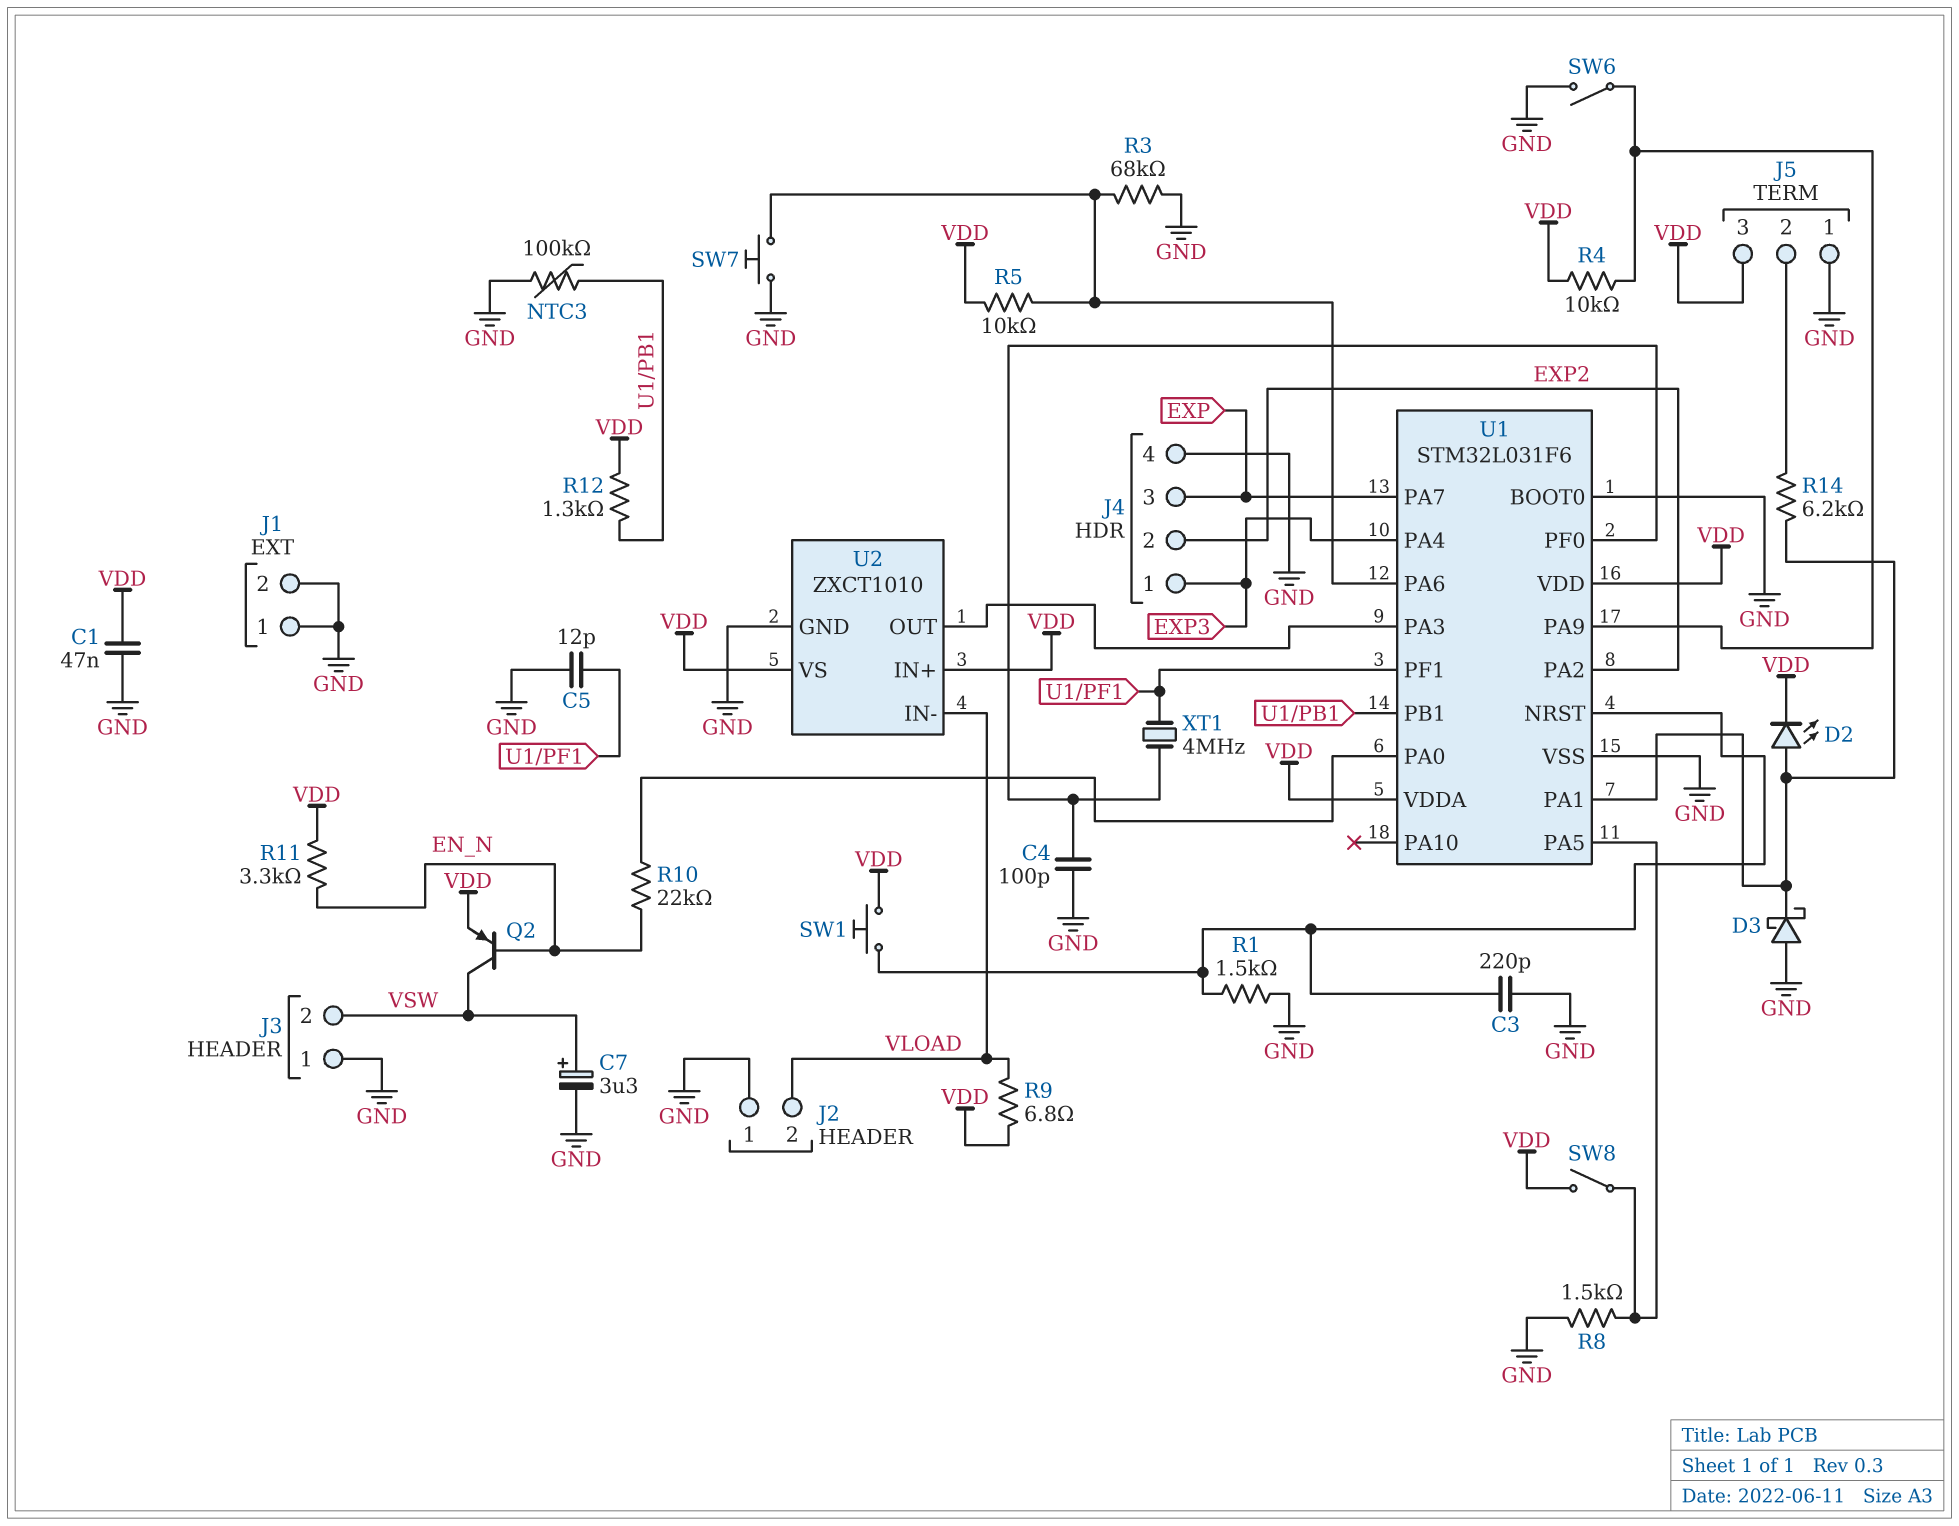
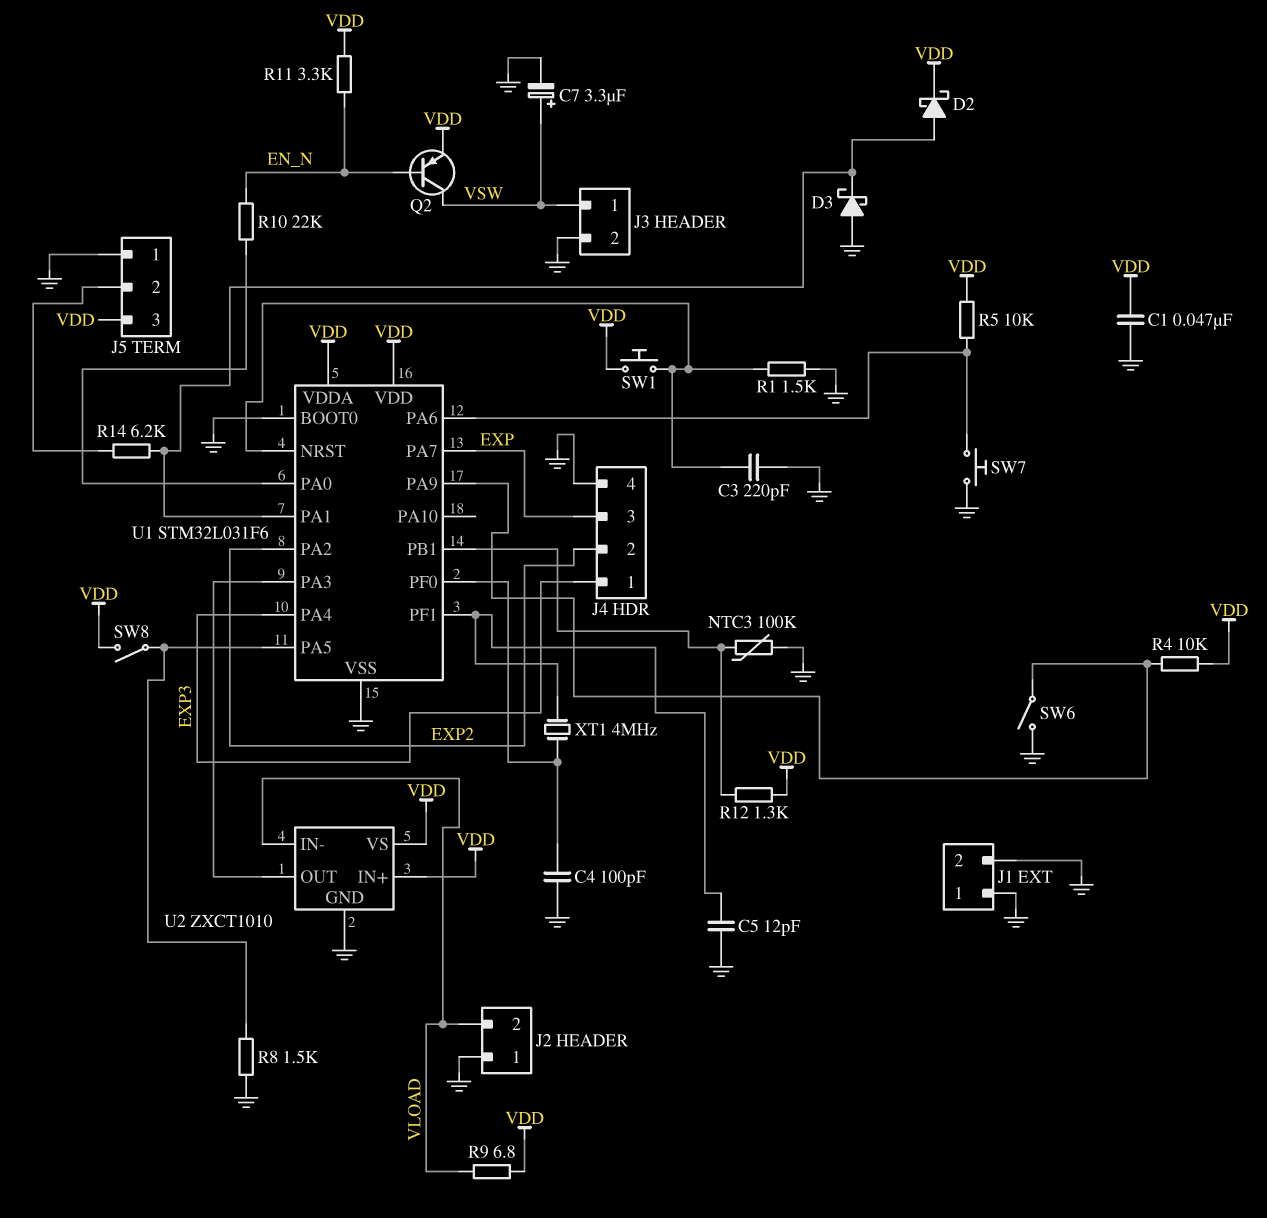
D2: LED (A U1/PA1, K VDD) -> schottky (A U1/PA1, K VDD)
J3 pin 1: GND -> VSW
J3 pin 2: VSW -> GND
R3: 68k (GND, U1/PA6) -> none

